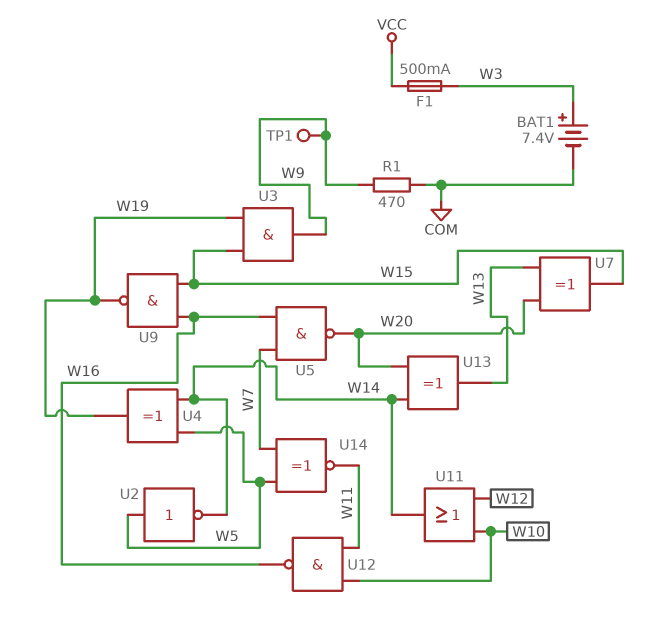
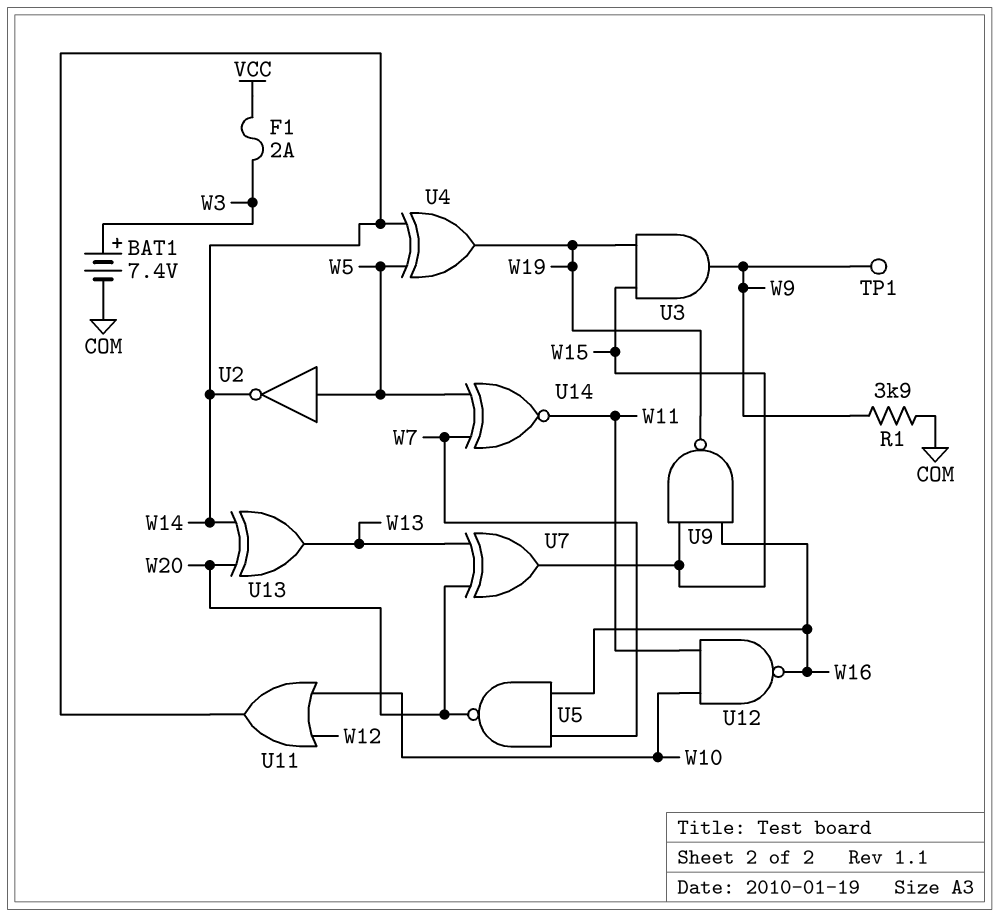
F1: 500mA (VCC, W3) -> 2A (VCC, W3)
R1: 470 (COM, W9) -> 3.9k (COM, W9)

